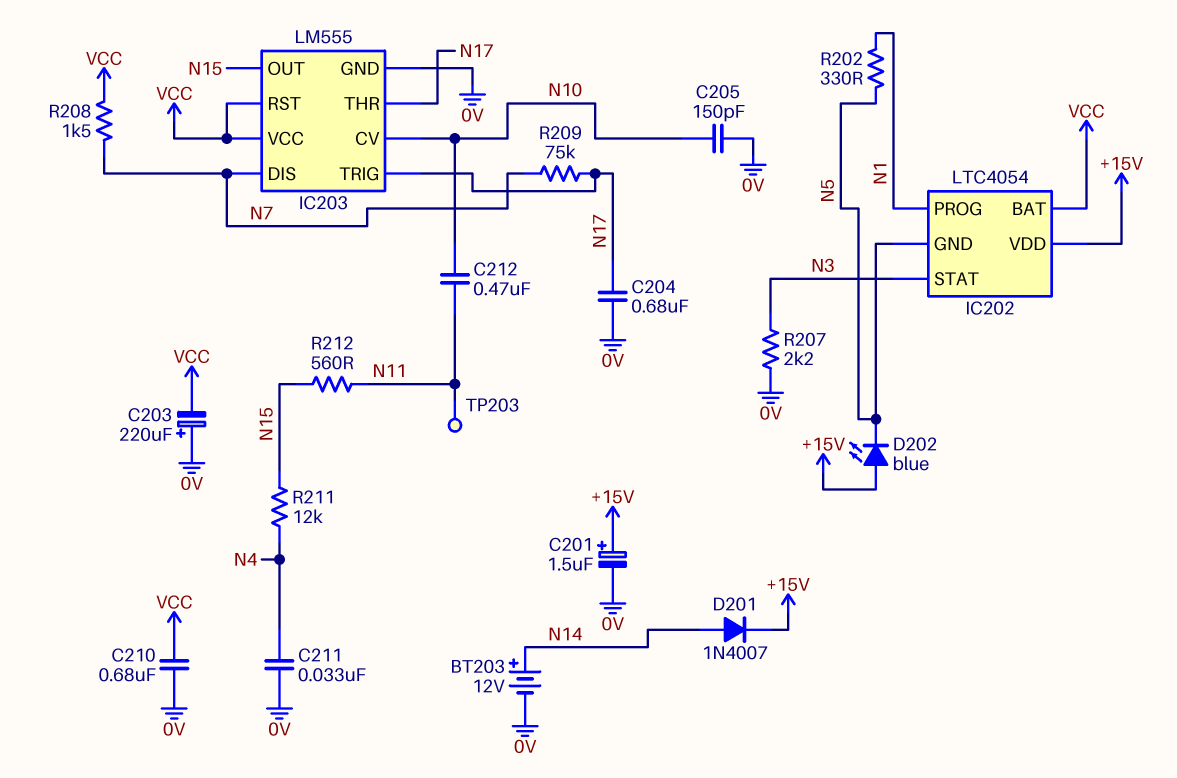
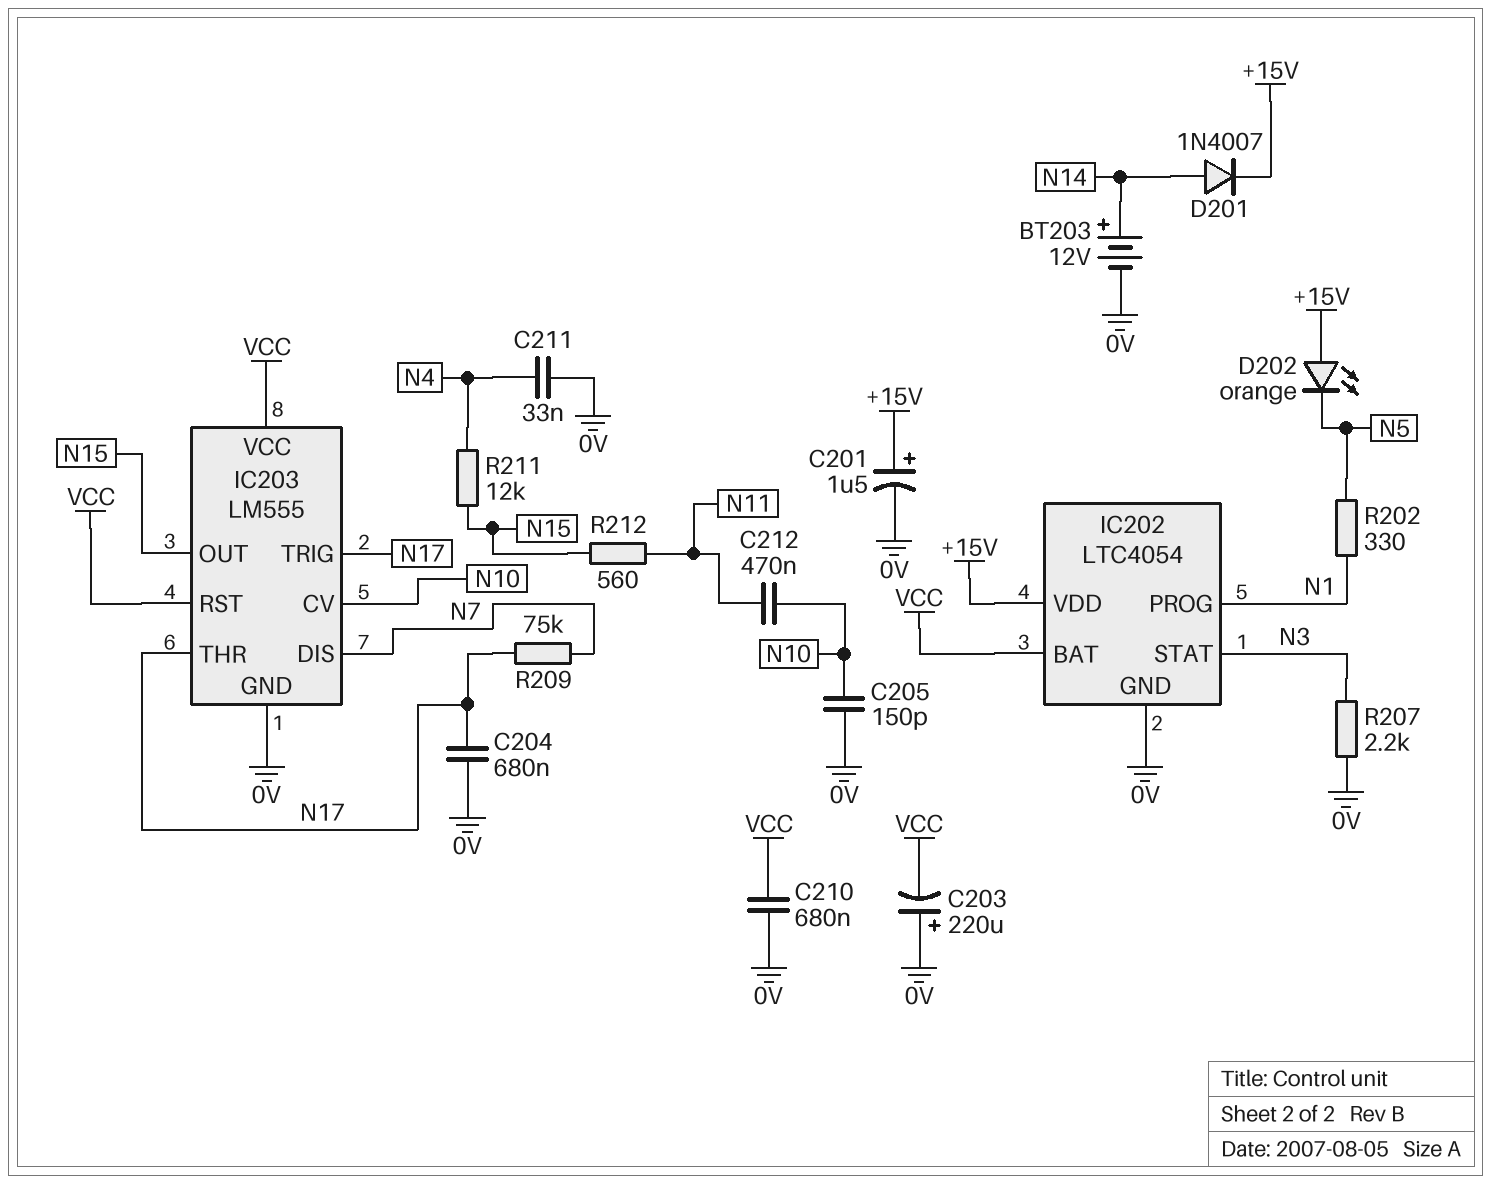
D202: LED blue (A +15V, K N5) -> LED orange (A +15V, K N5)
IC202 pin GND: N5 -> 0V
R208: 1.5k (N7, VCC) -> none
TP203: test point (N11) -> none

